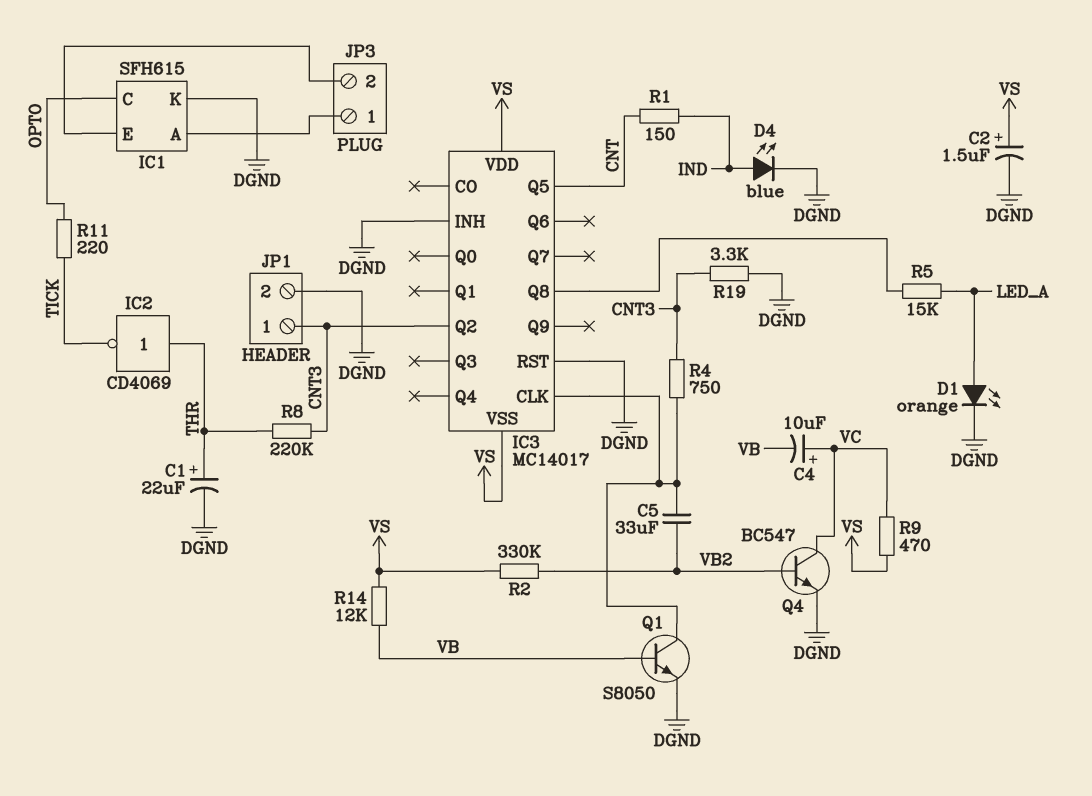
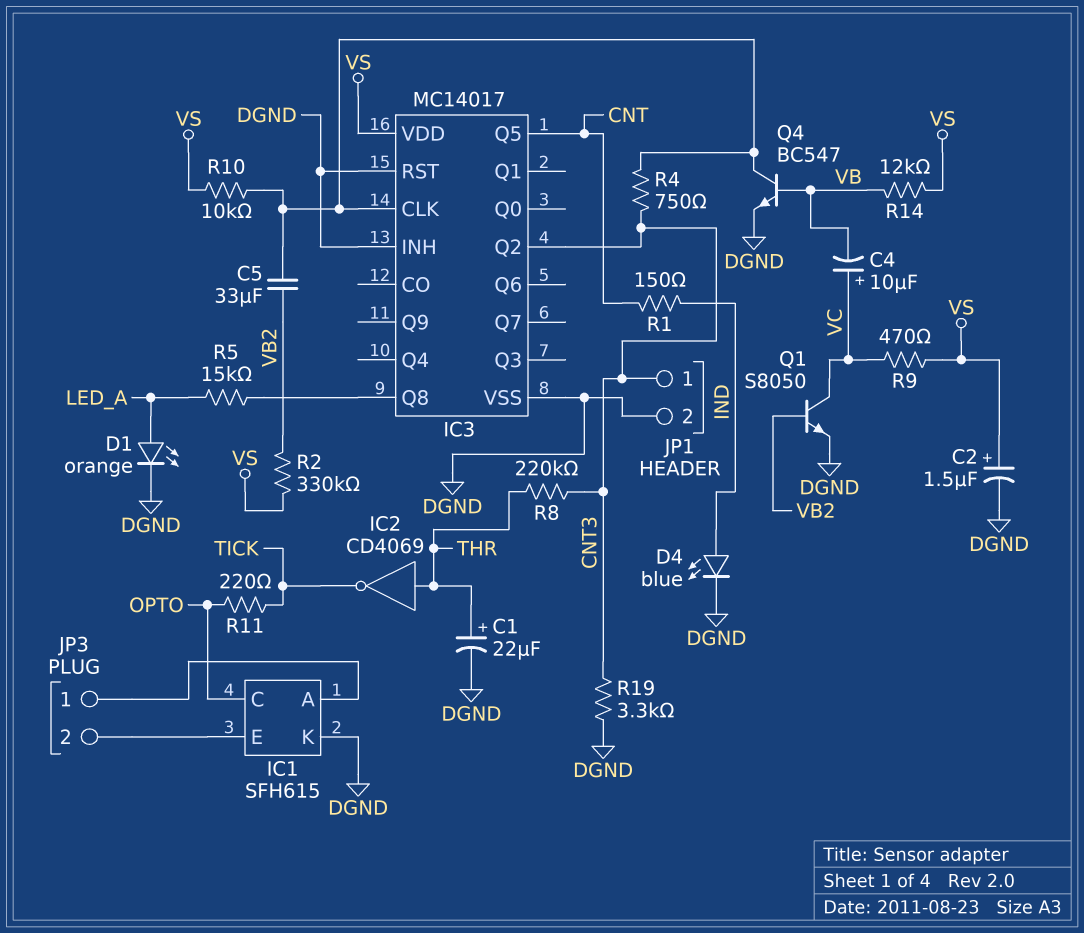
IC3 pin VSS: VS -> DGND
Q1: NPN S8050 (B VB, C IC3/CLK, E DGND) -> NPN S8050 (B VB2, C VC, E DGND)
Q4: NPN BC547 (B VB2, C VC, E DGND) -> NPN BC547 (B VB, C IC3/CLK, E DGND)
R10: none -> 10k (IC3/CLK, VS)

